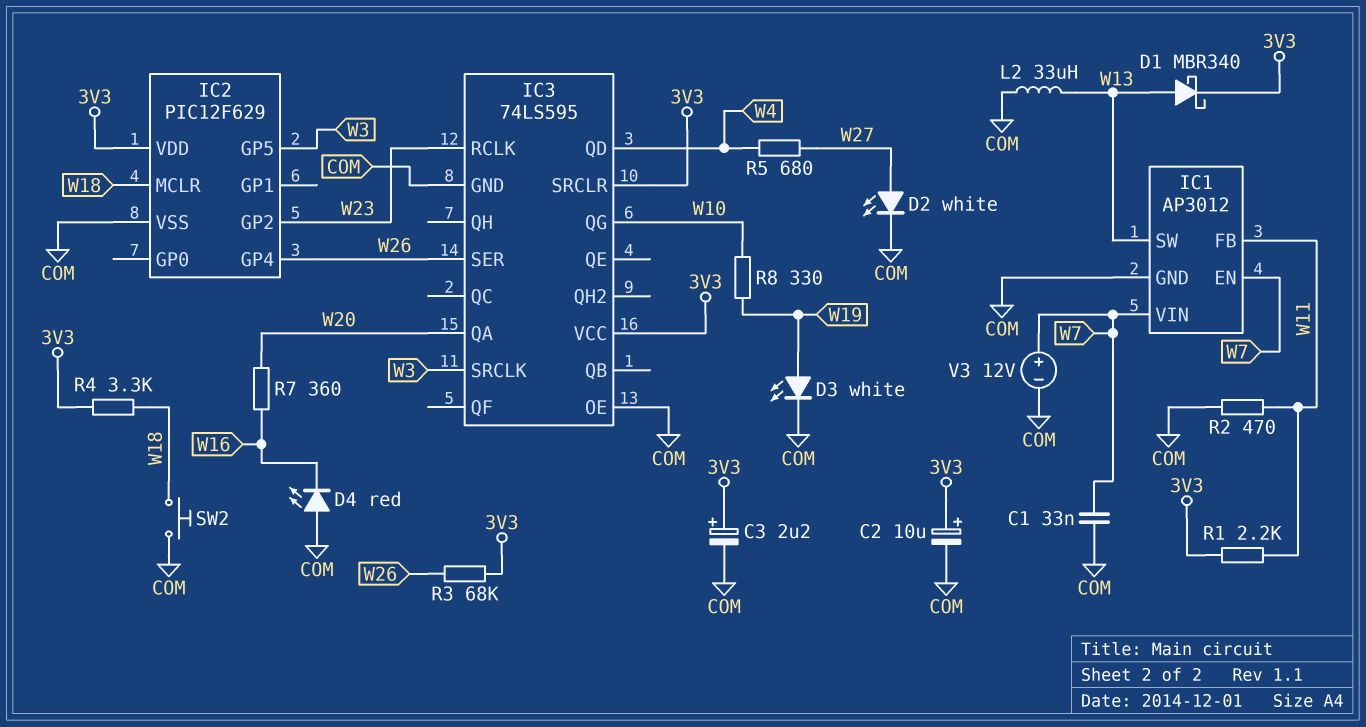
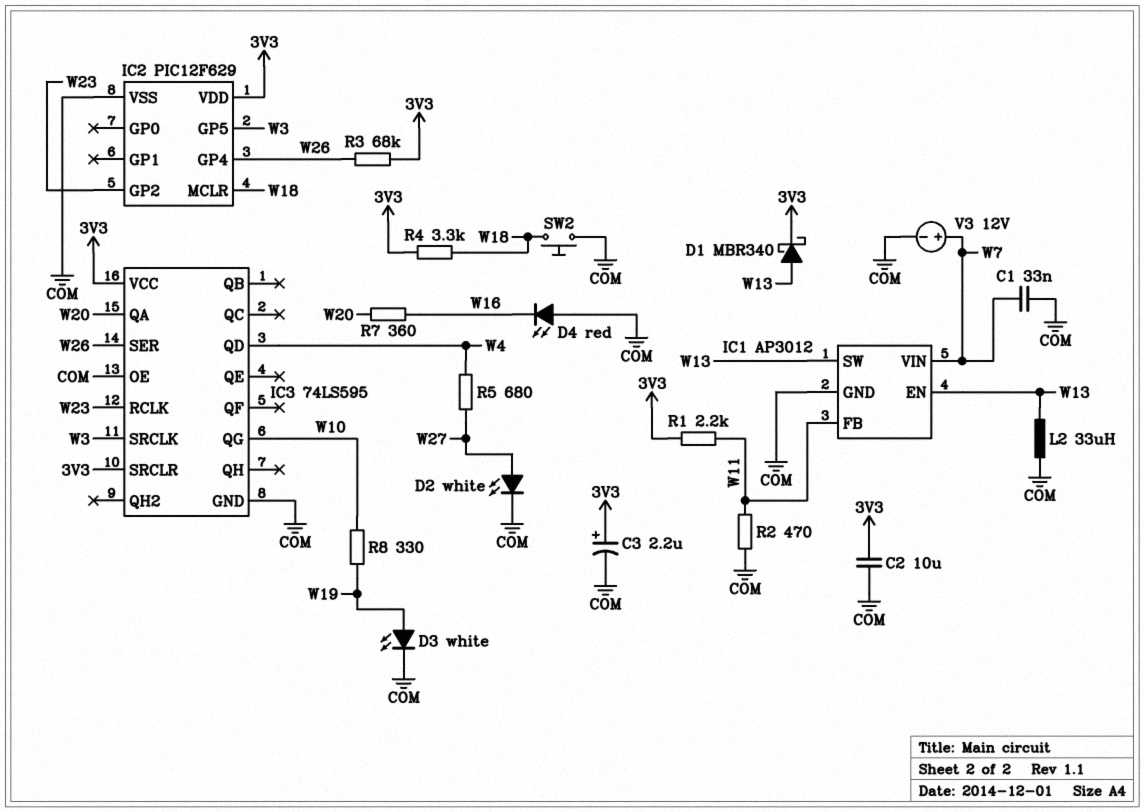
C2: 10uF (plus 3V3, minus COM) -> 10uF (3V3, COM)
IC1 pin EN: W7 -> W13

